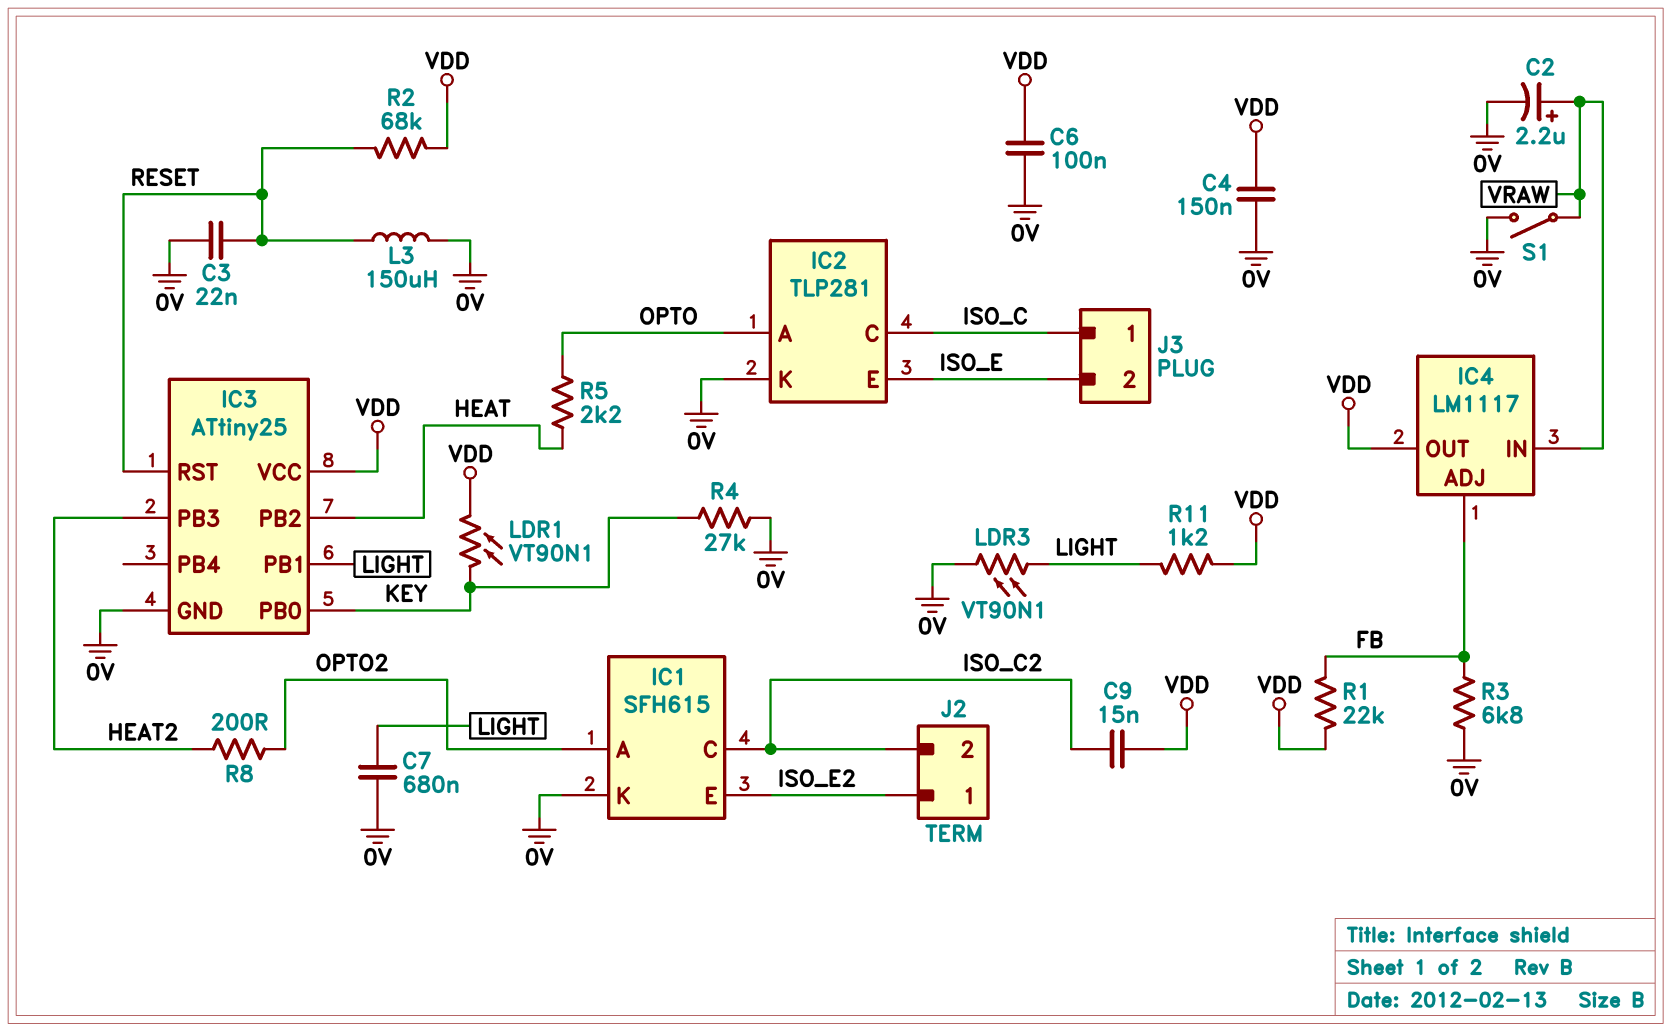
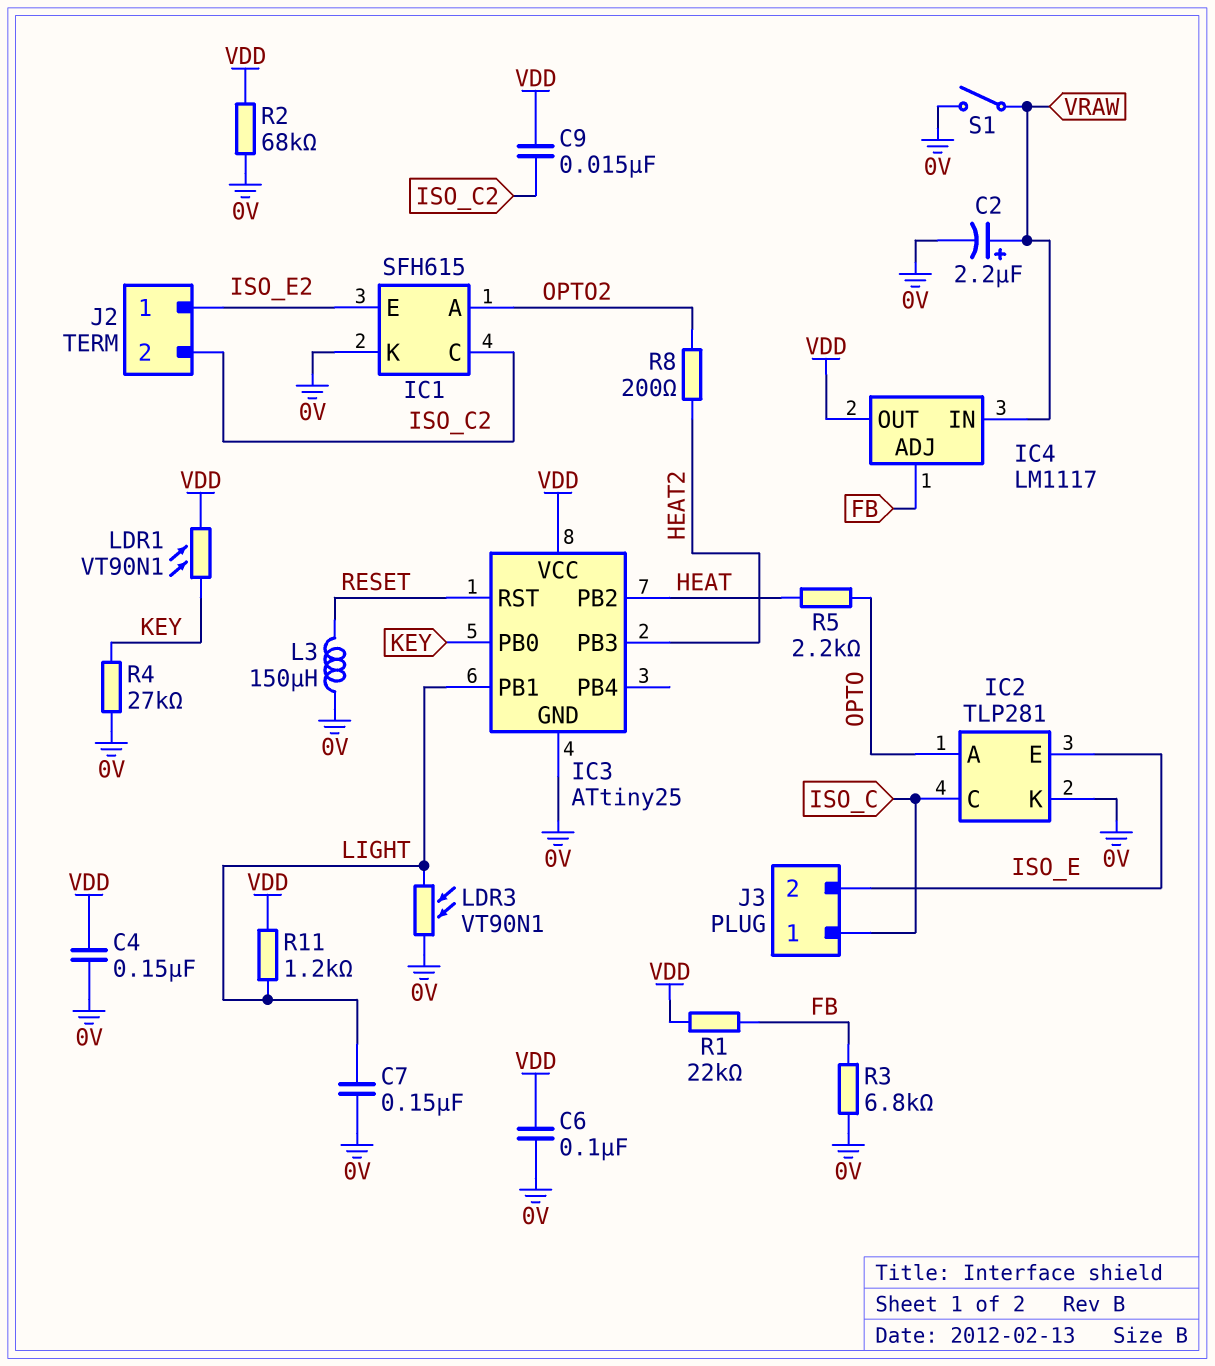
C3: 22nF (0V, RESET) -> none
C7: 680nF (0V, LIGHT) -> 150nF (0V, LIGHT)
R2: 68k (RESET, VDD) -> 68k (0V, VDD)

